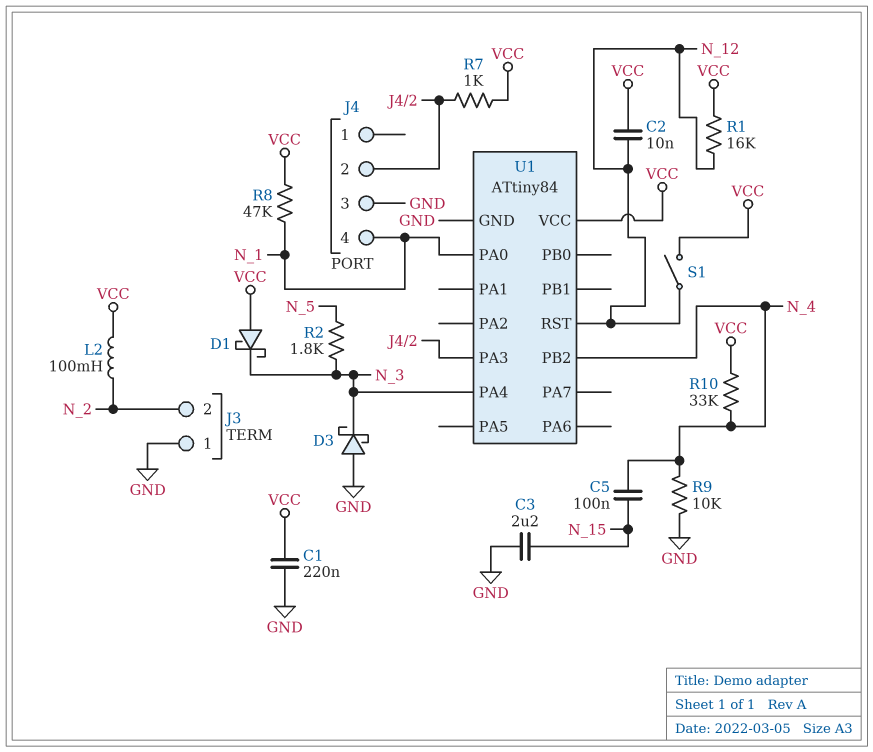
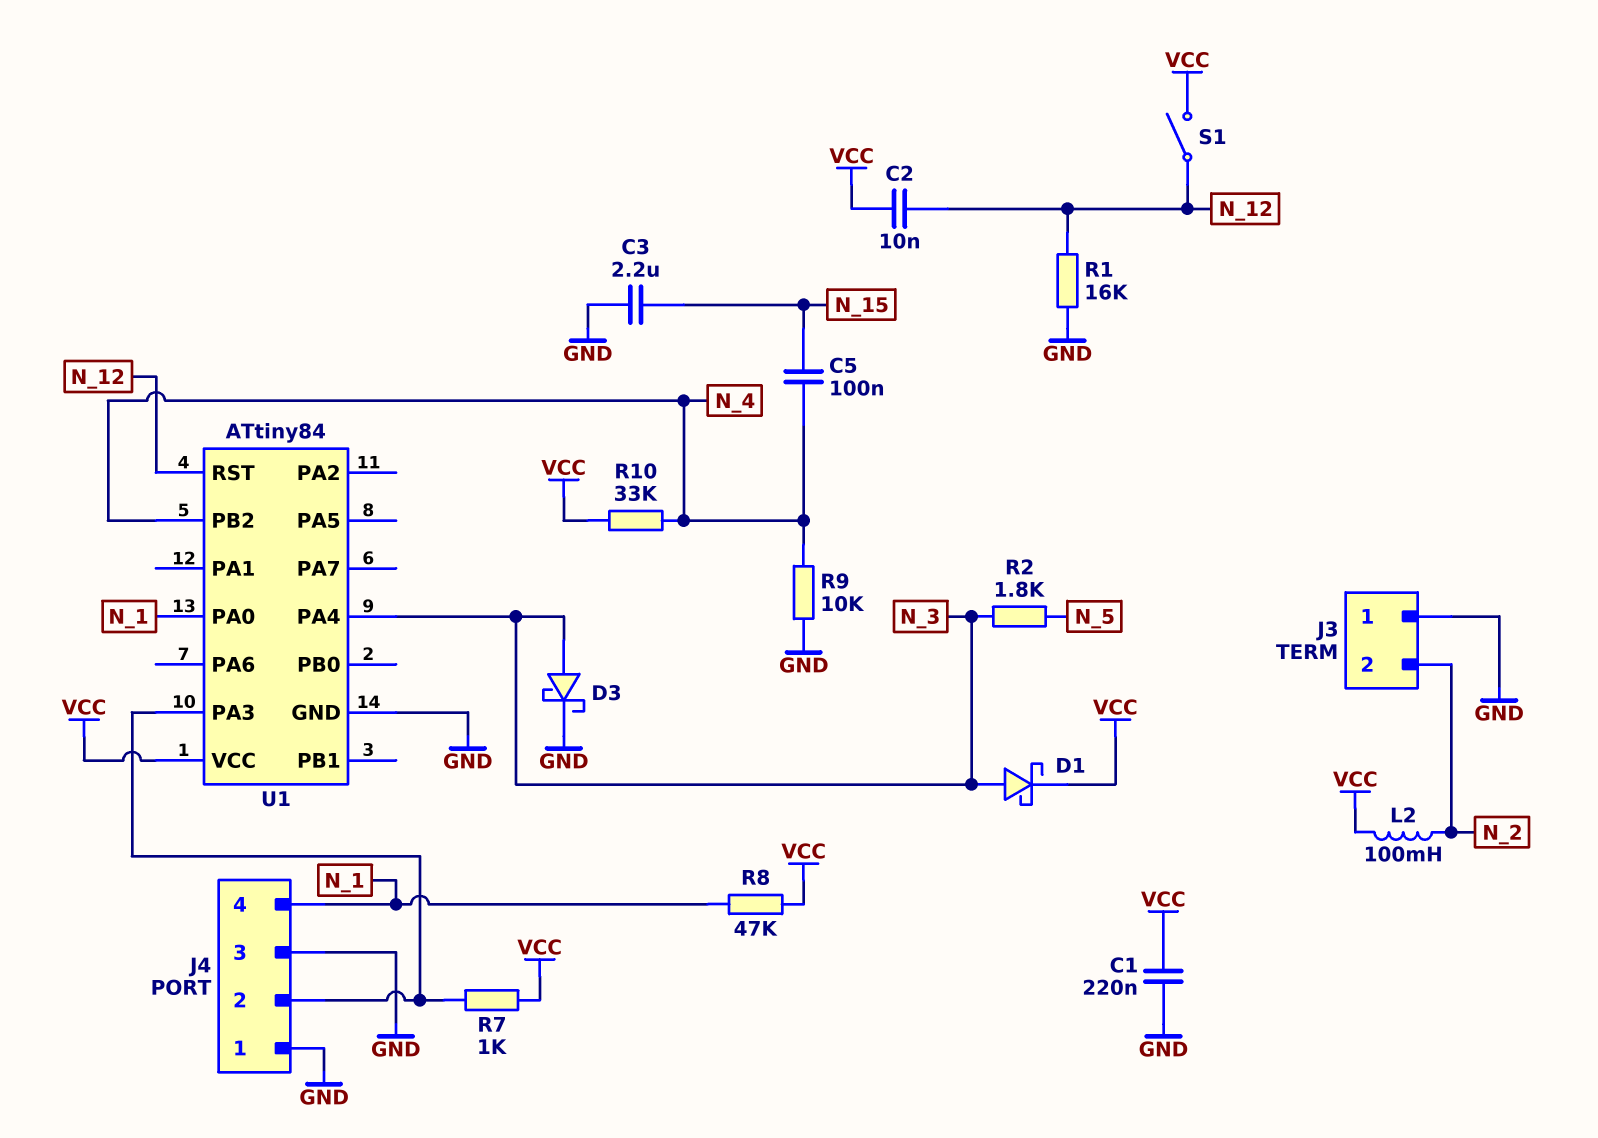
D1: schottky (A VCC, K N_3) -> schottky (A N_3, K VCC)
D3: schottky (A GND, K N_3) -> schottky (A N_3, K GND)
J4 pin 1: none -> GND
R1: 16k (N_12, VCC) -> 16k (GND, N_12)

